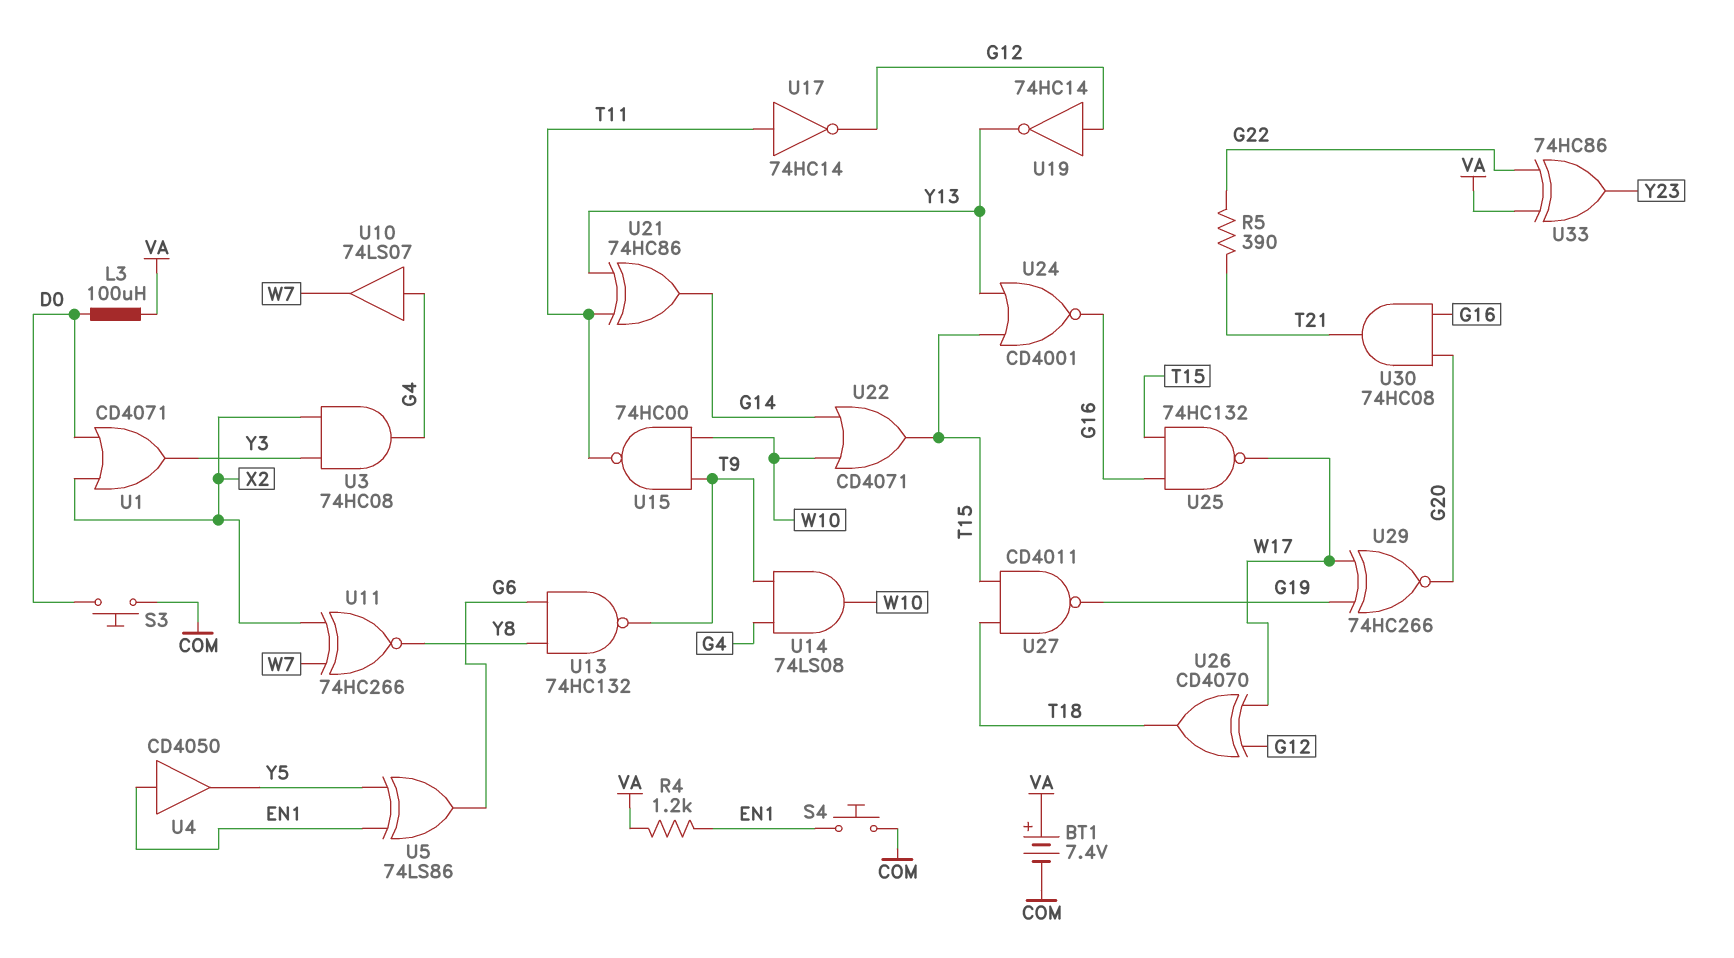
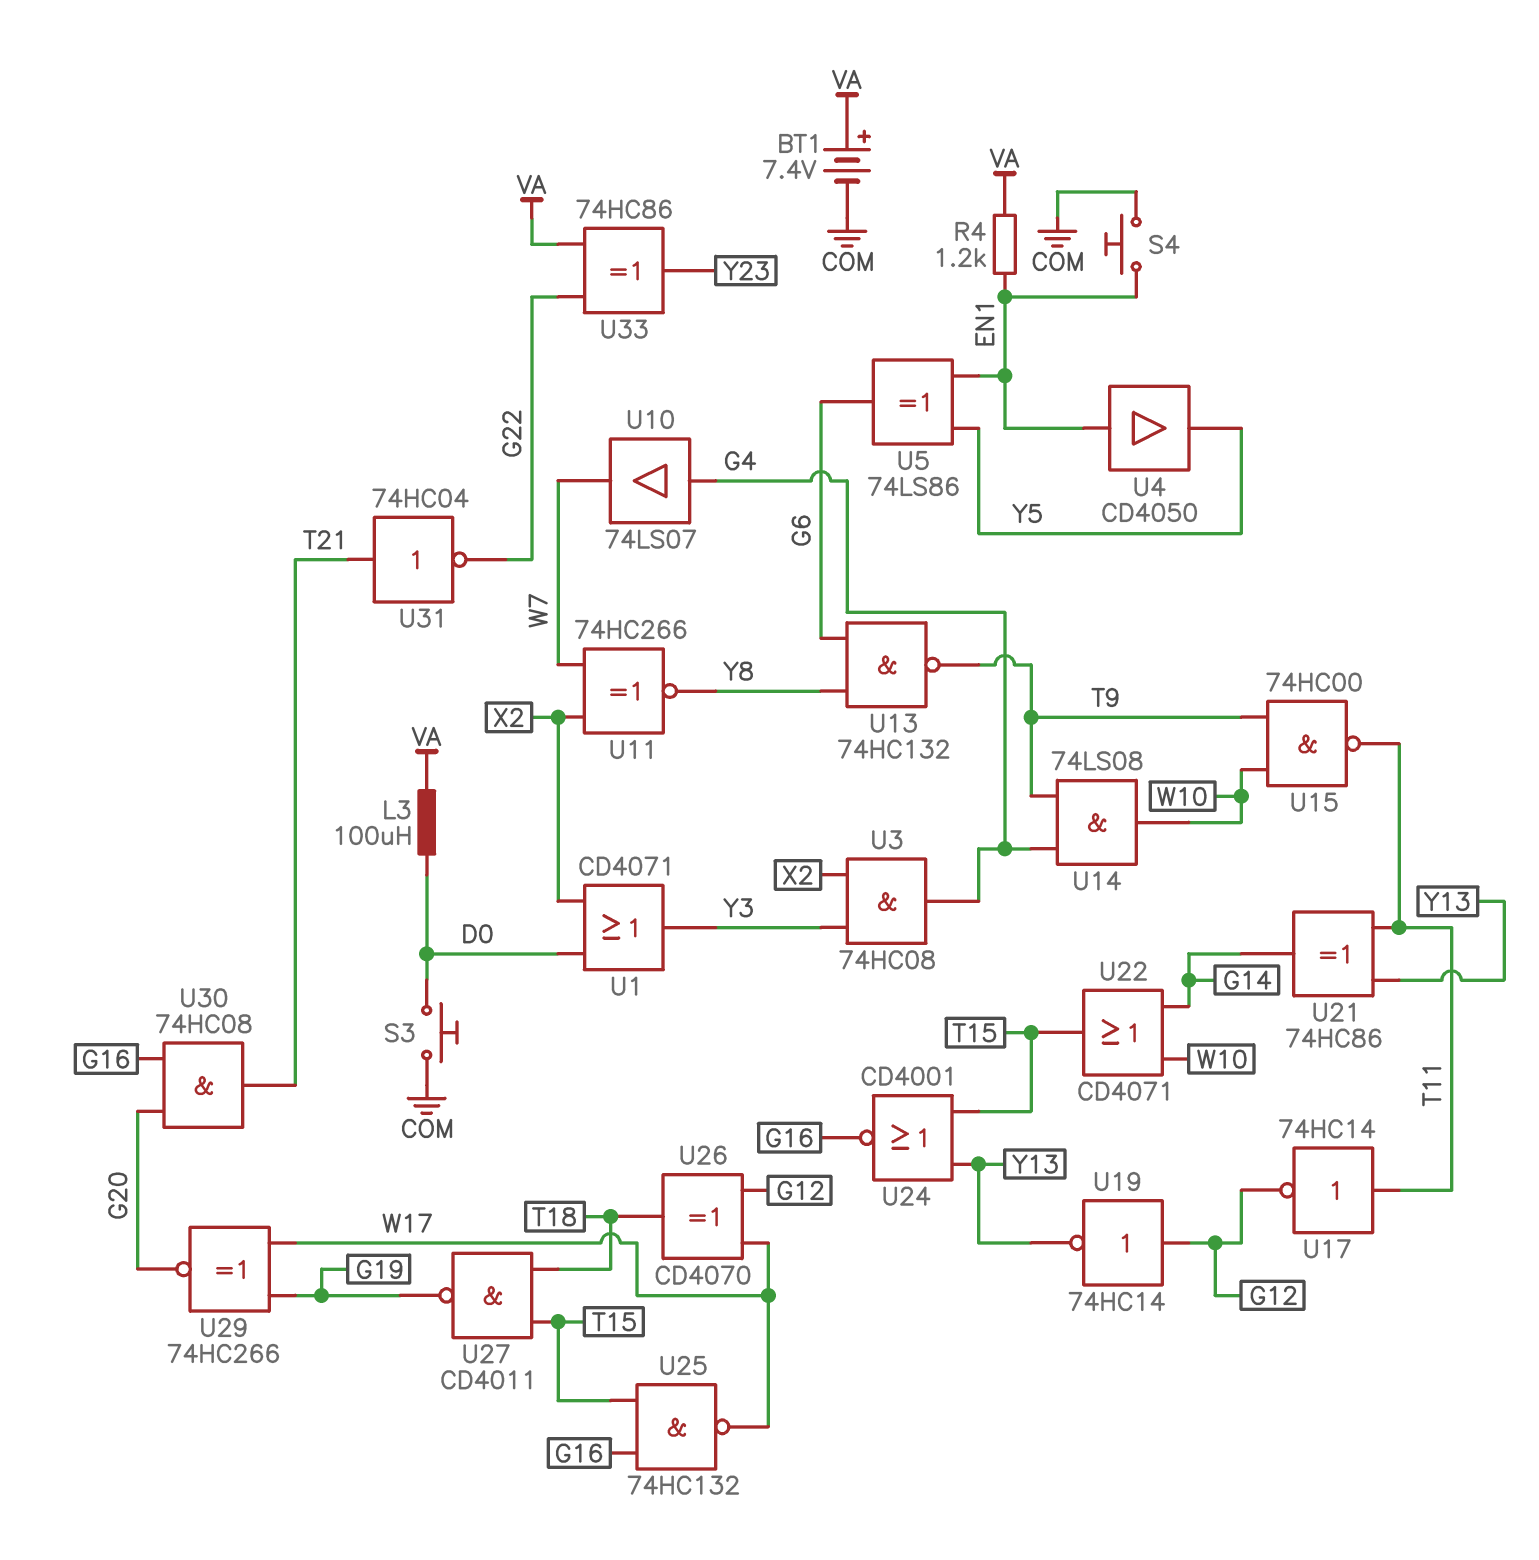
R5: 390 (G22, T21) -> none
U31: none -> NOT 74HC04 (in T21, out G22)

